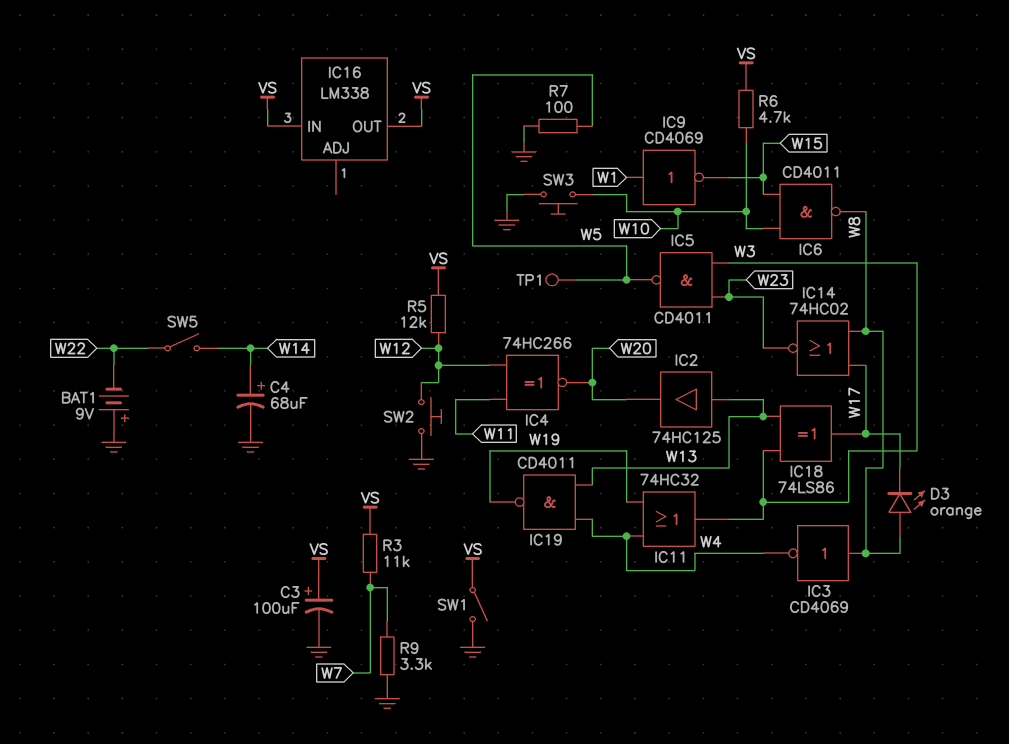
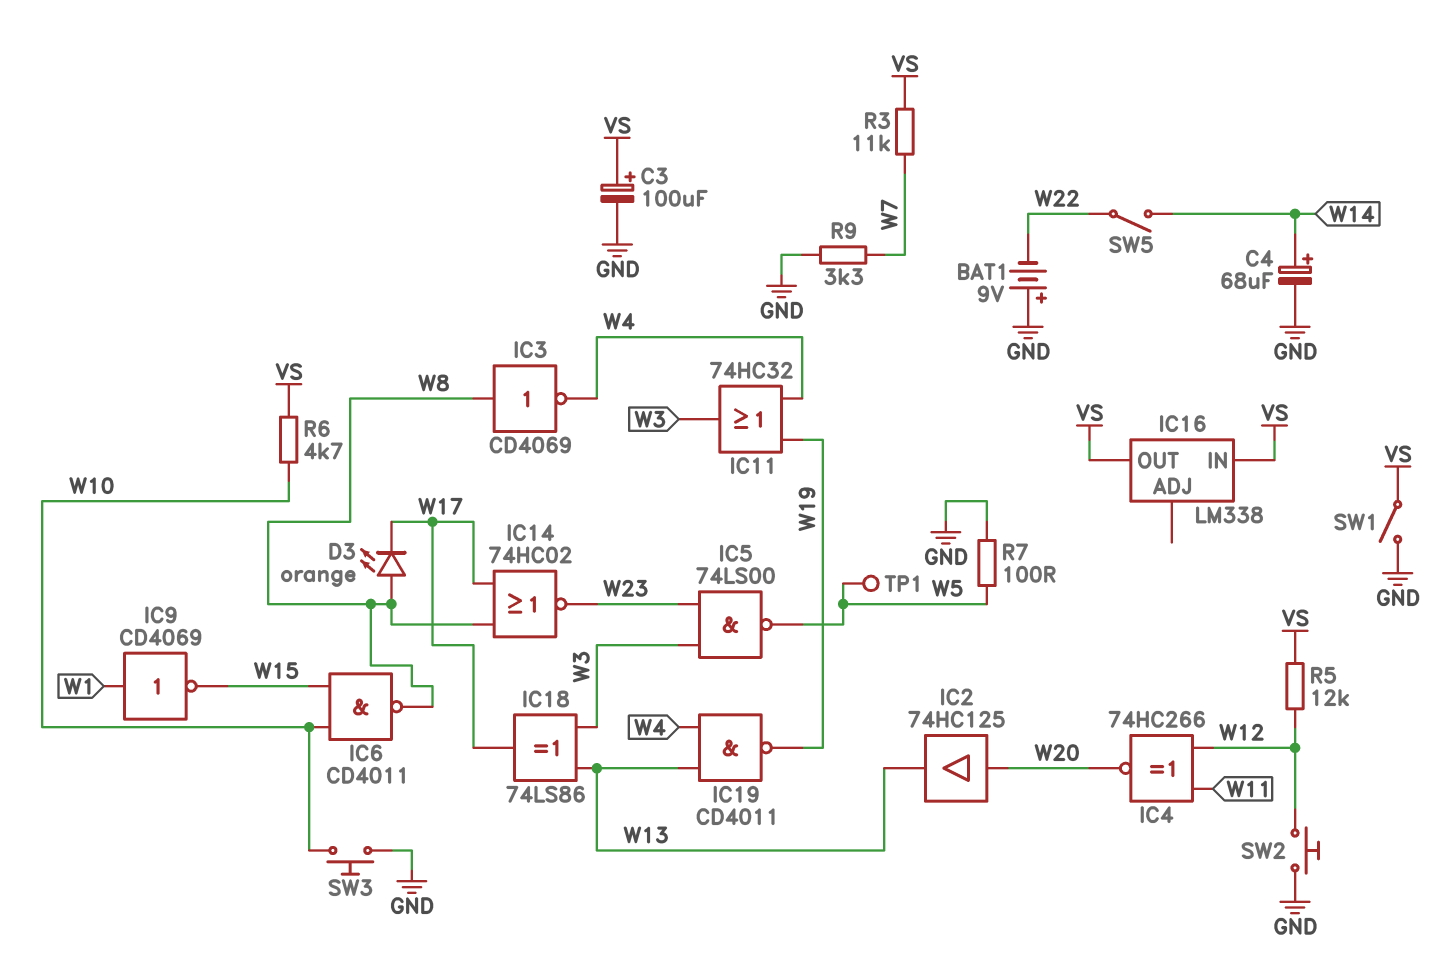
IC2: buffer 74HC125 (in W13, out W20) -> buffer 74HC125 (in W20, out W13)
IC5: NAND CD4011 (in W3, in W23, out W5) -> NAND 74LS00 (in W3, in W23, out W5)

